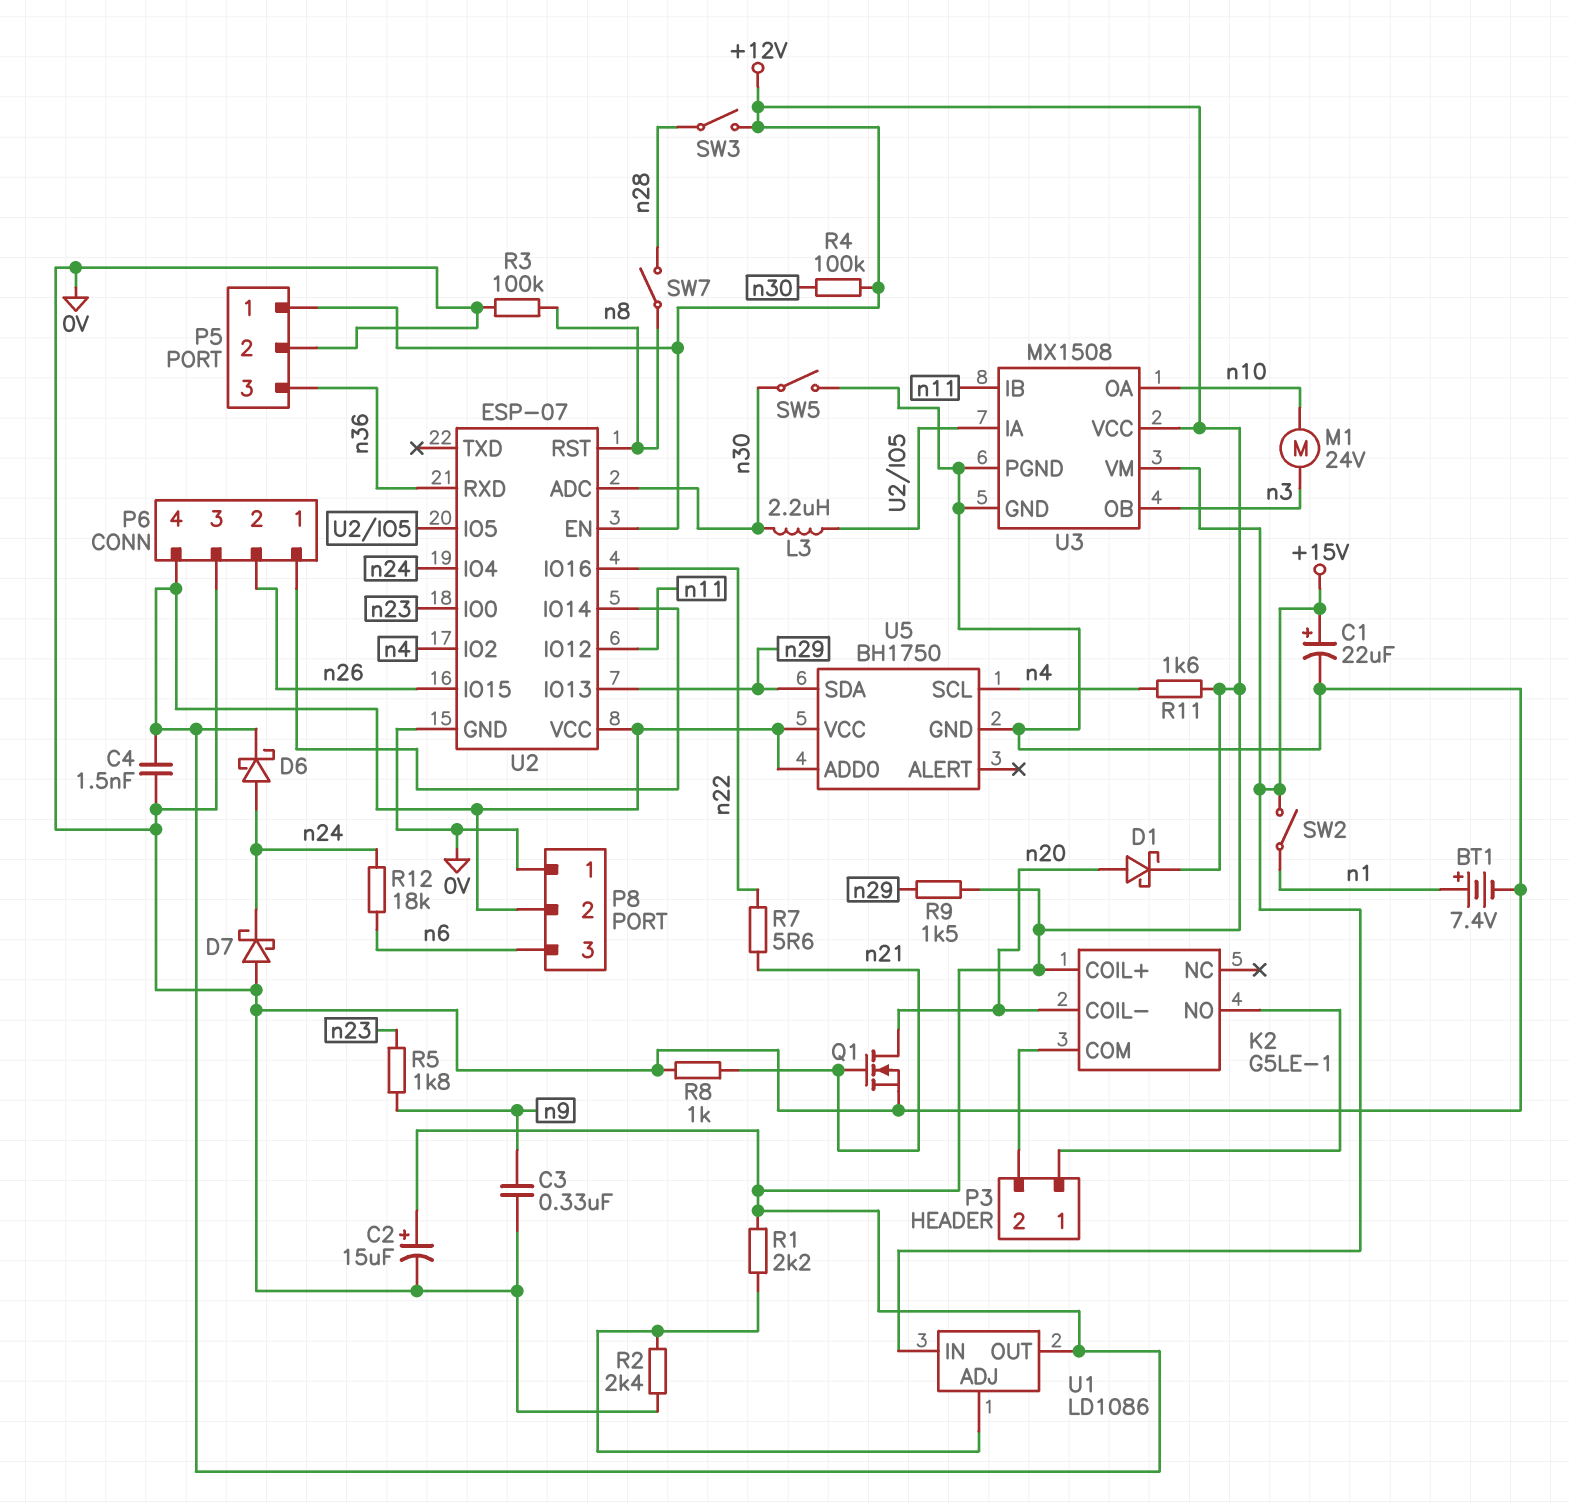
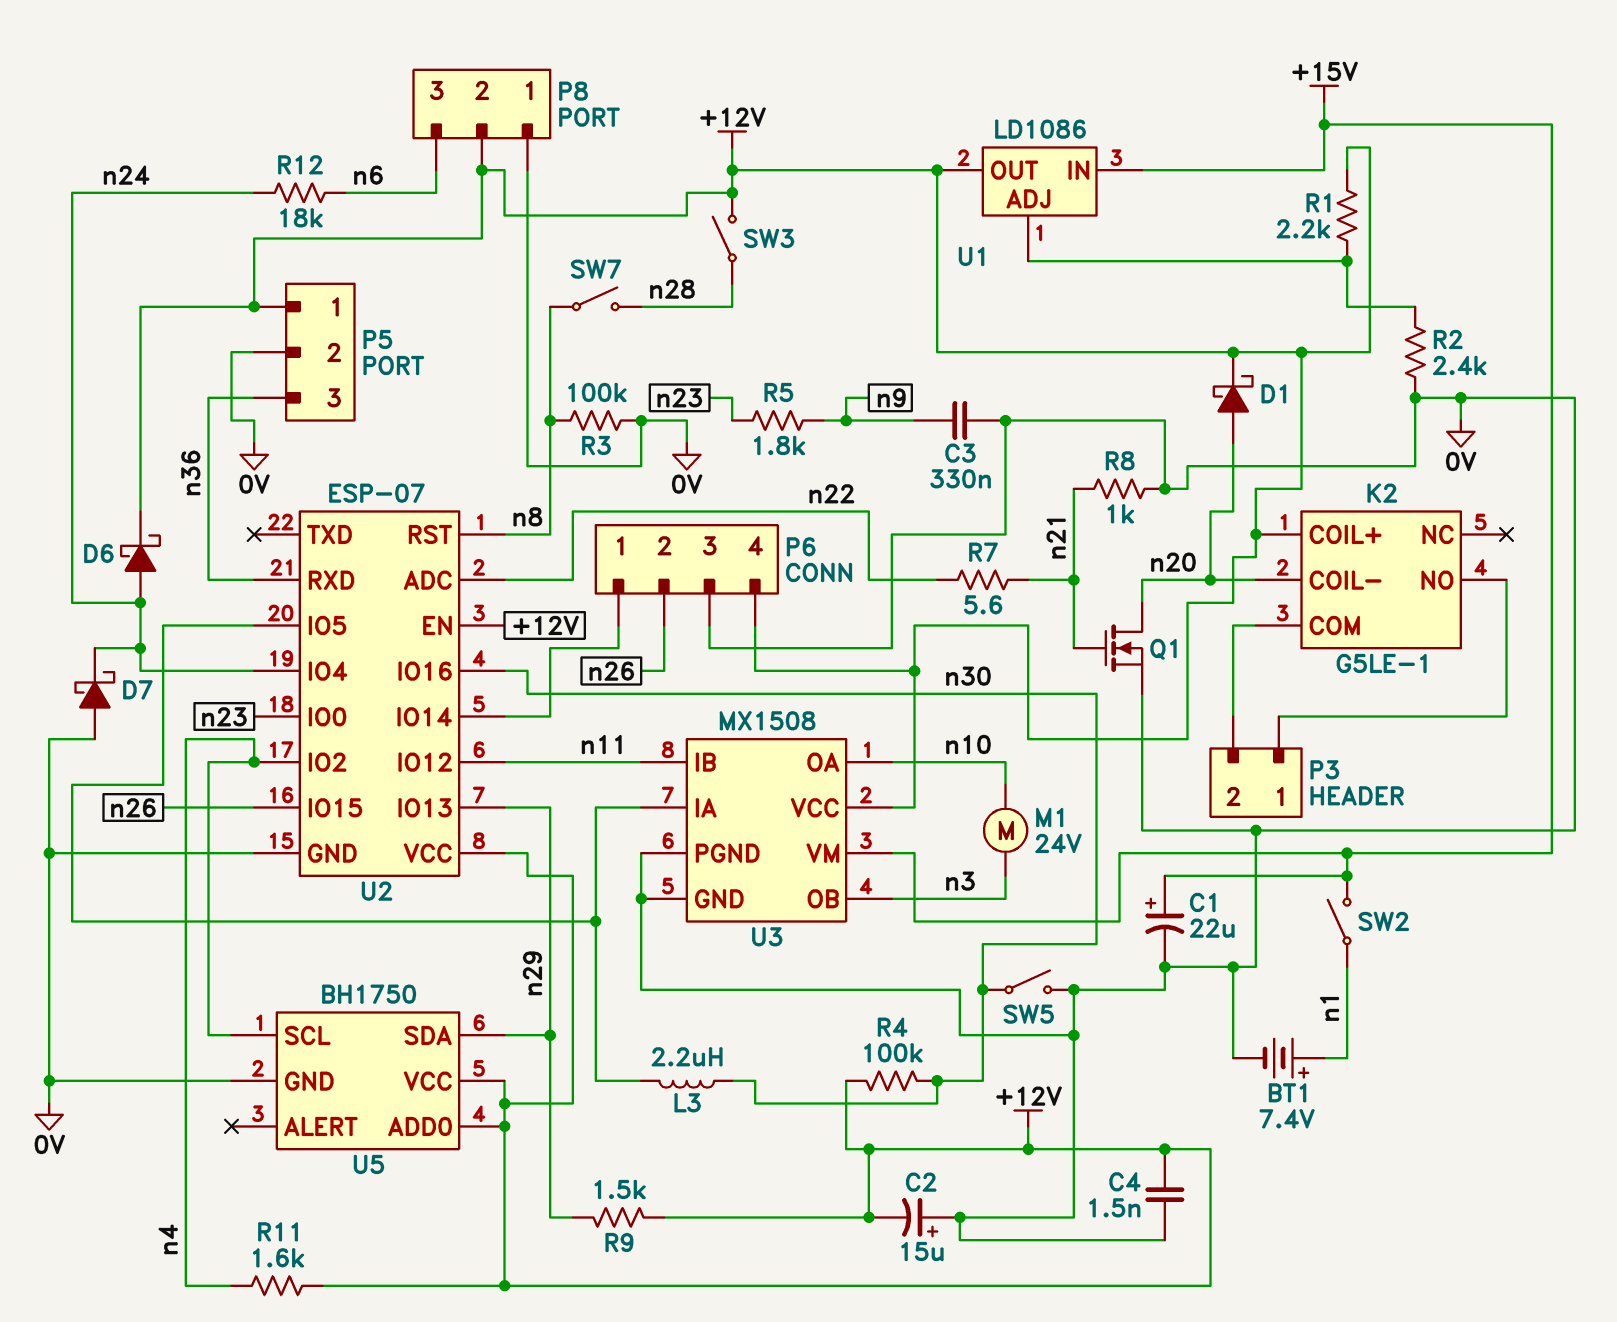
C2: 15uF (plus +12V, minus 0V) -> 15uF (plus 0V, minus +12V)
U2 pin ADC: n30 -> n22
U2 pin IO16: n22 -> n30

